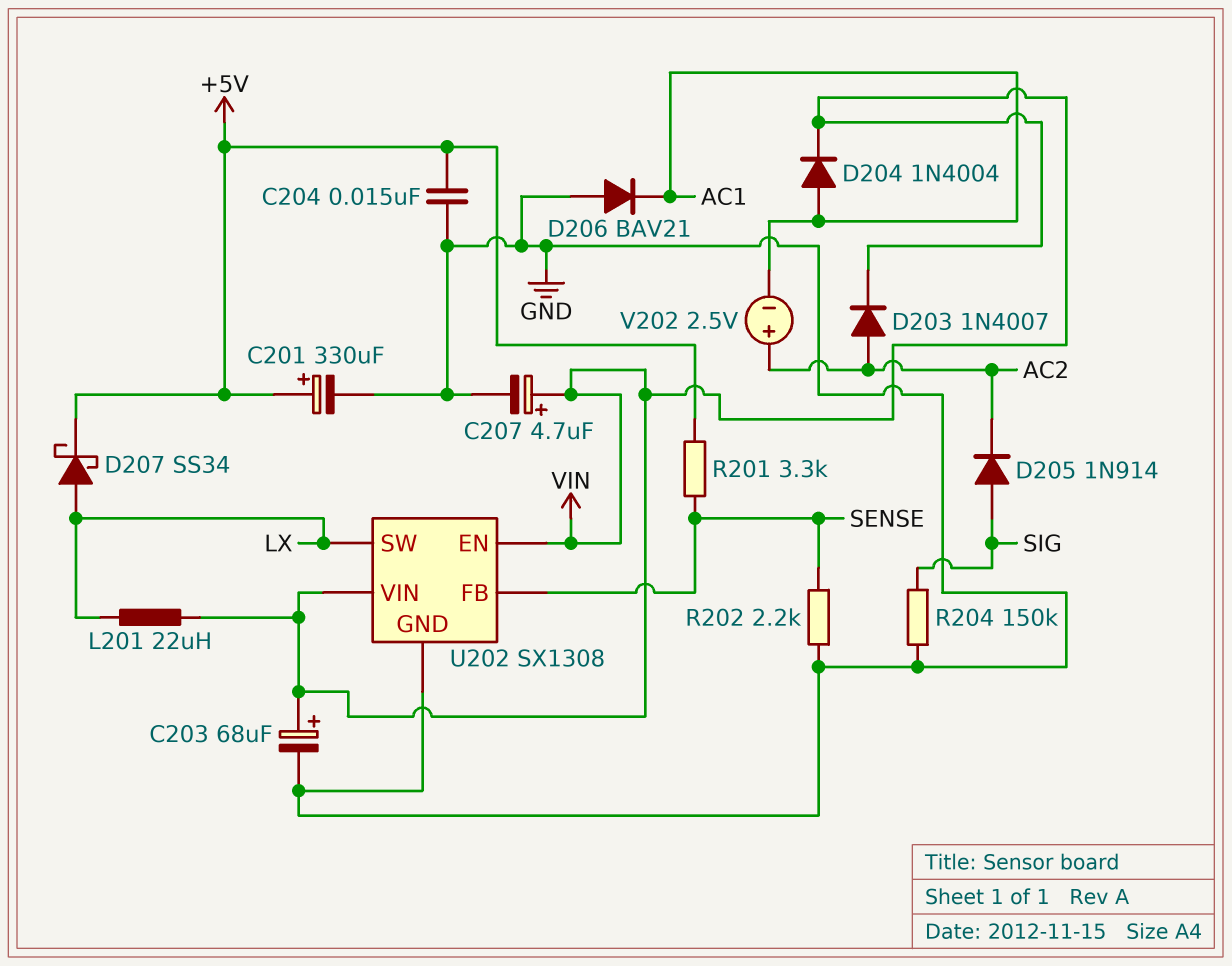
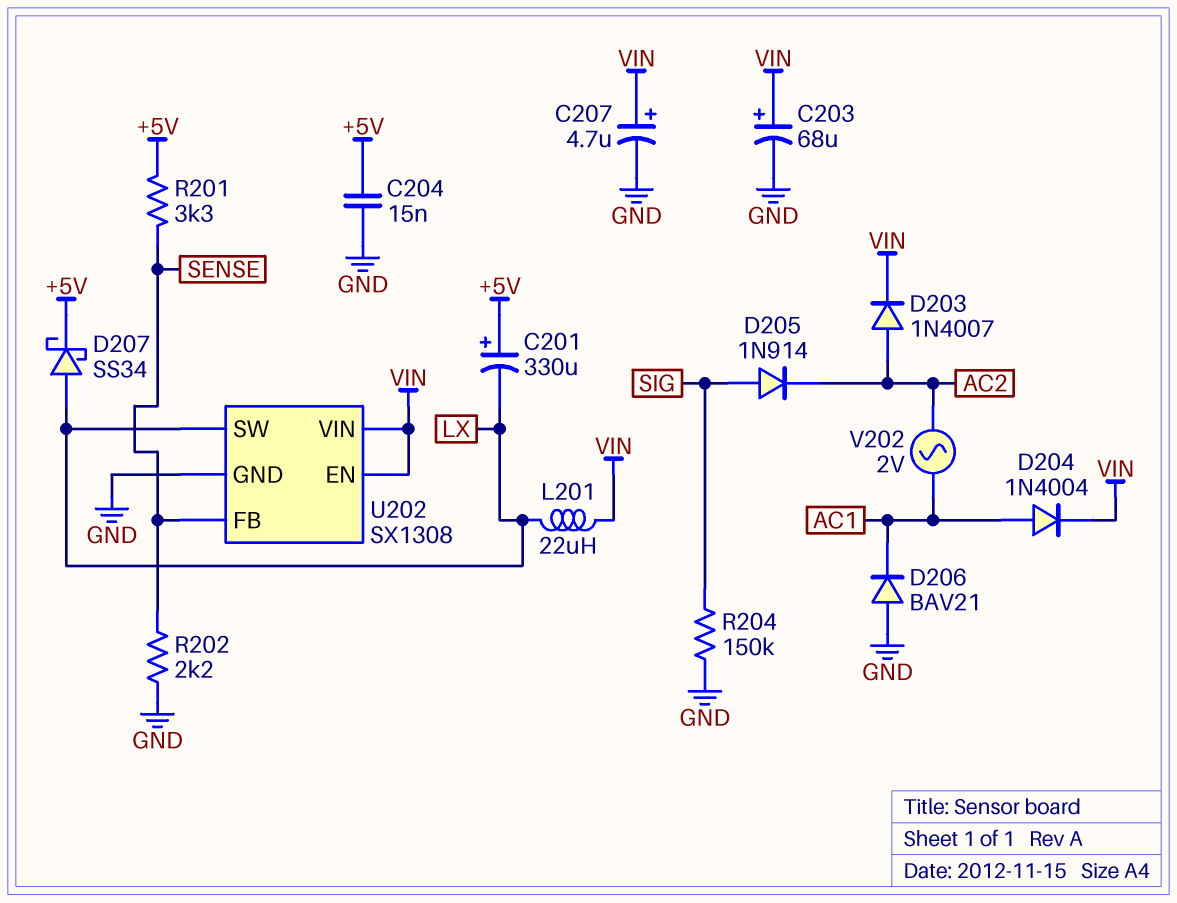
C201: 330uF (plus +5V, minus GND) -> 330uF (plus +5V, minus LX)
V202: 2.5V (plus AC2, minus AC1) -> AC 2V (AC1, AC2)

